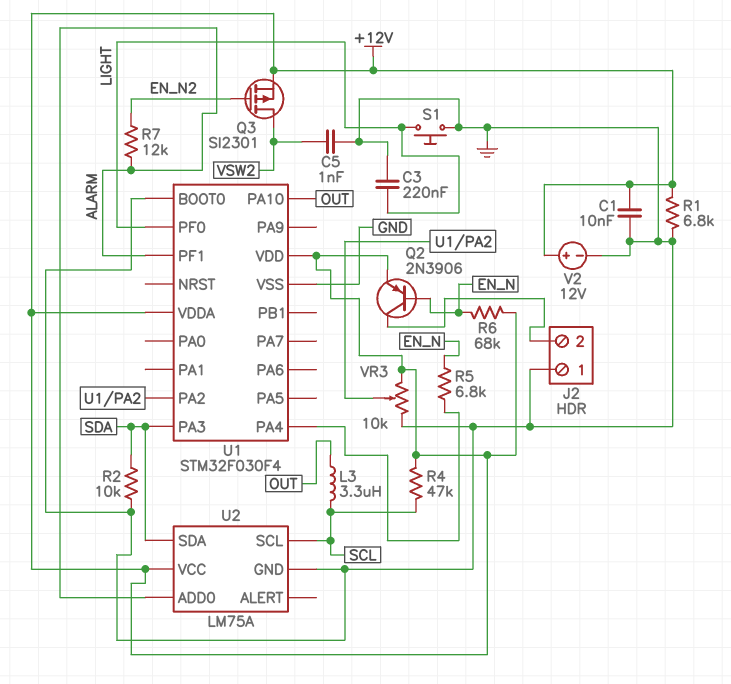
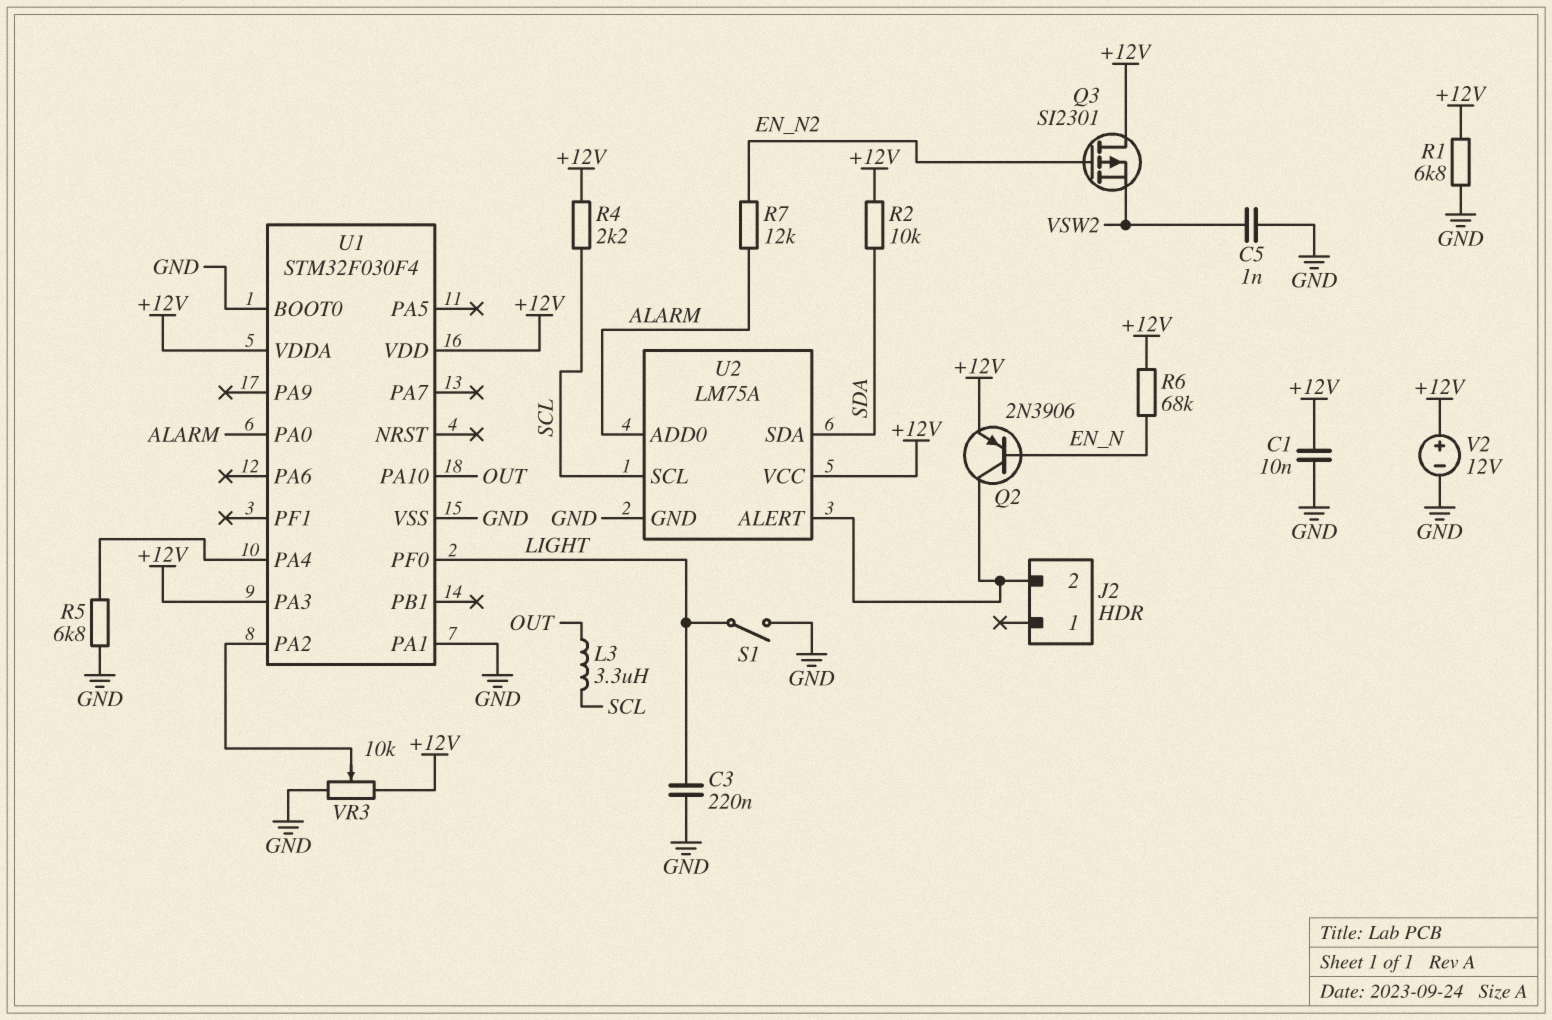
J2 pin 1: GND -> none
Q3: PMOS SI2301 (G EN_N2, D VSW2, S +12V) -> PMOS SI2301 (G EN_N2, D +12V, S VSW2)
R2: 10k (GND, SDA) -> 10k (+12V, SDA)
R4: 47k (+12V, SCL) -> 2.2k (+12V, SCL)
R5: 6.8k (EN_N, U1/PA4) -> 6.8k (GND, U1/PA4)
S1: button (GND, LIGHT) -> switch (GND, LIGHT)
U1 pin PA0: none -> ALARM
U1 pin PA1: none -> GND
U1 pin PA3: SDA -> +12V
U1 pin PF1: ALARM -> none
U2 pin ALERT: none -> J2/2

